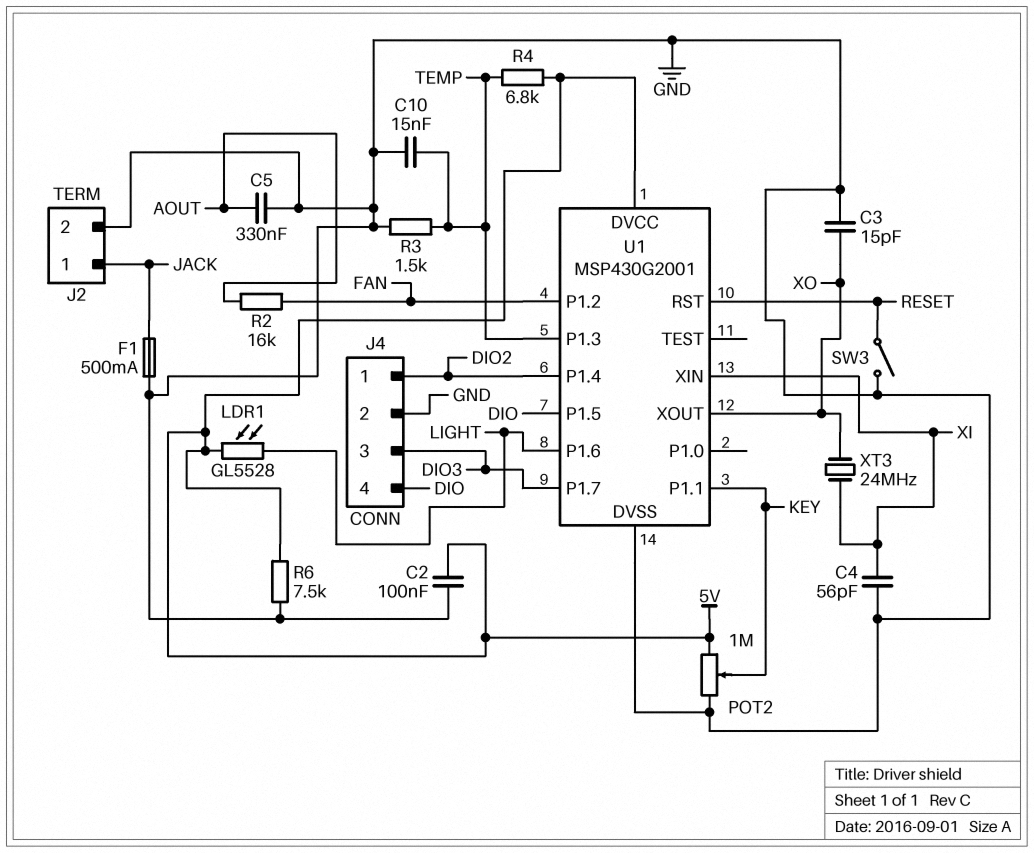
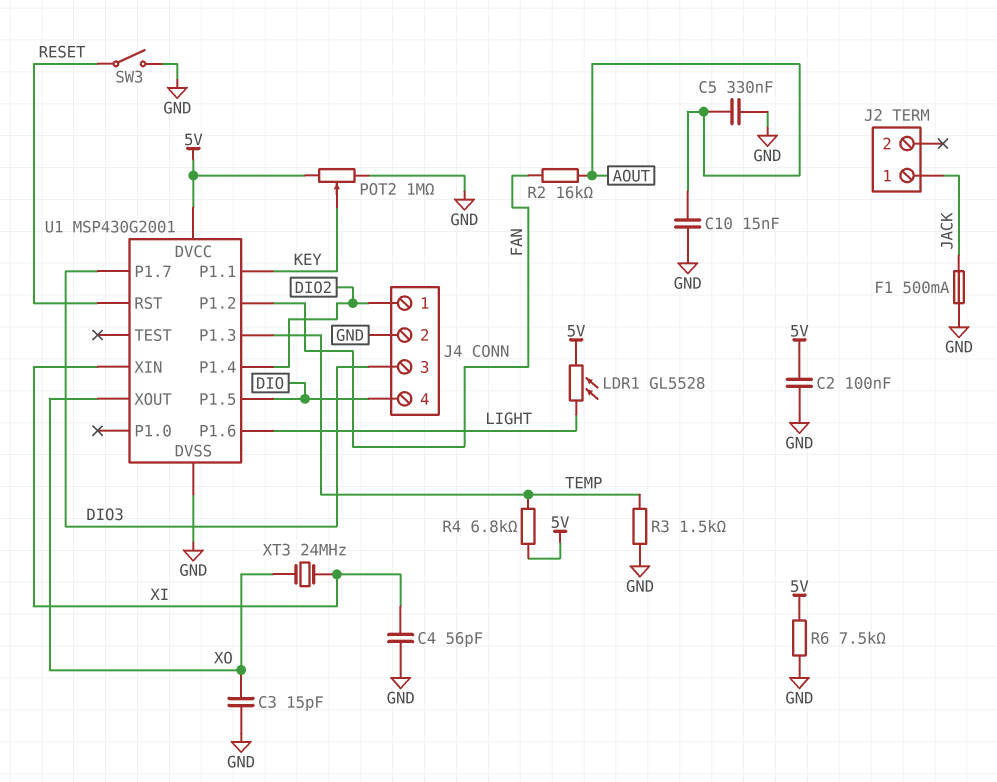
C10: 15nF (GND, TEMP) -> 15nF (AOUT, GND)
J2 pin 2: GND -> none

